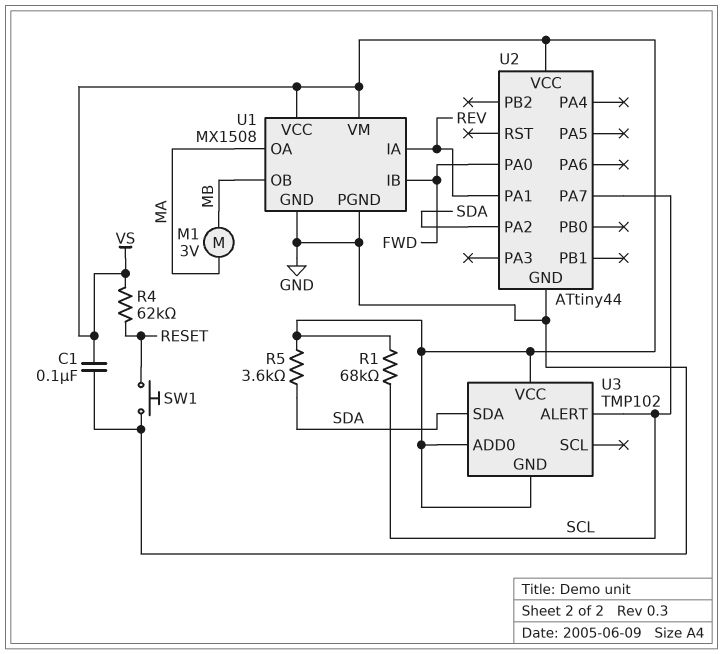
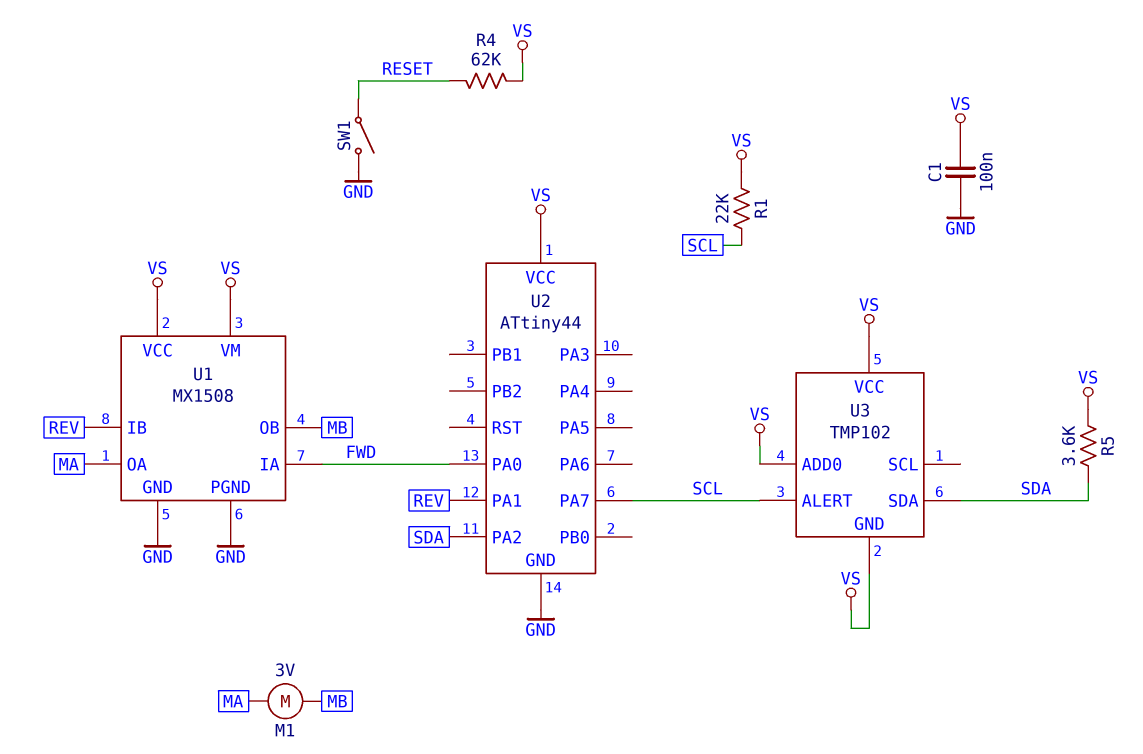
R1: 68k (SCL, VS) -> 22k (SCL, VS)
SW1: button (GND, RESET) -> switch (GND, RESET)
U1 pin IA: REV -> FWD
U1 pin IB: FWD -> REV

